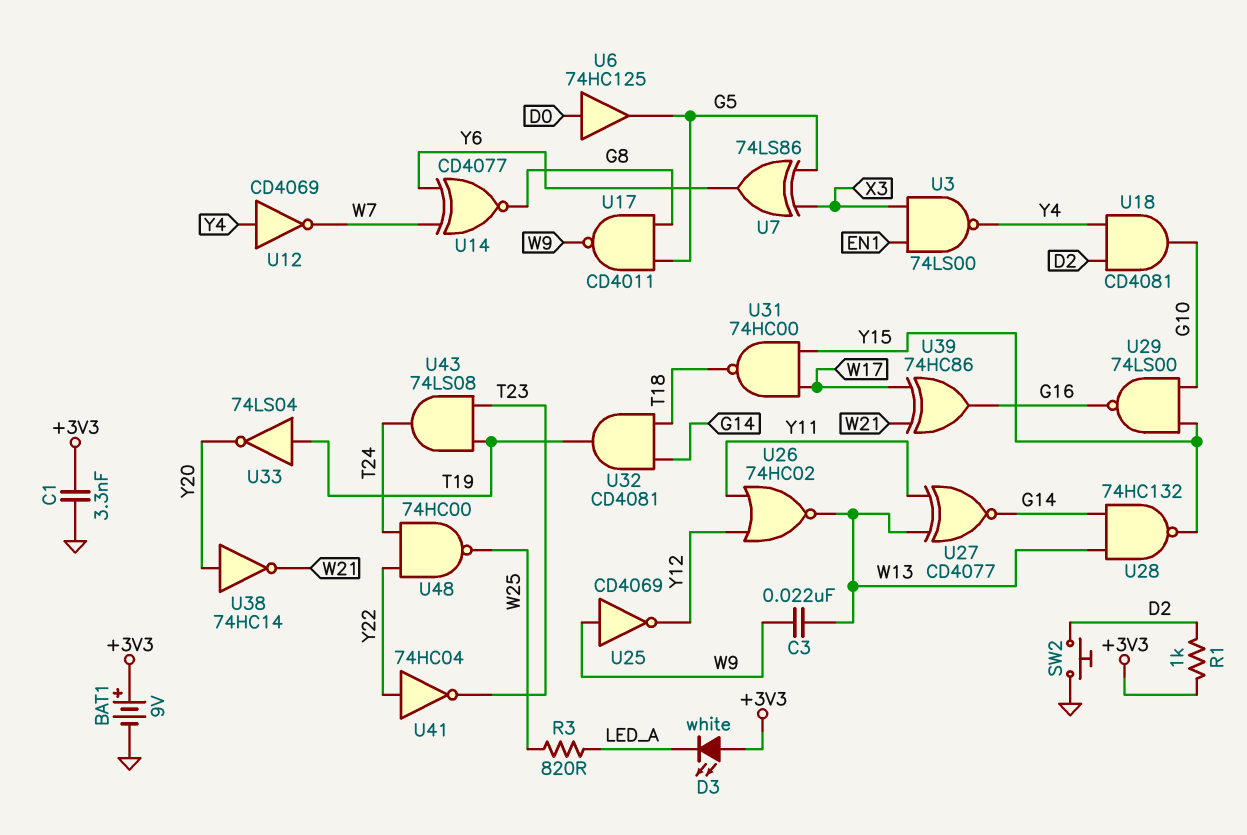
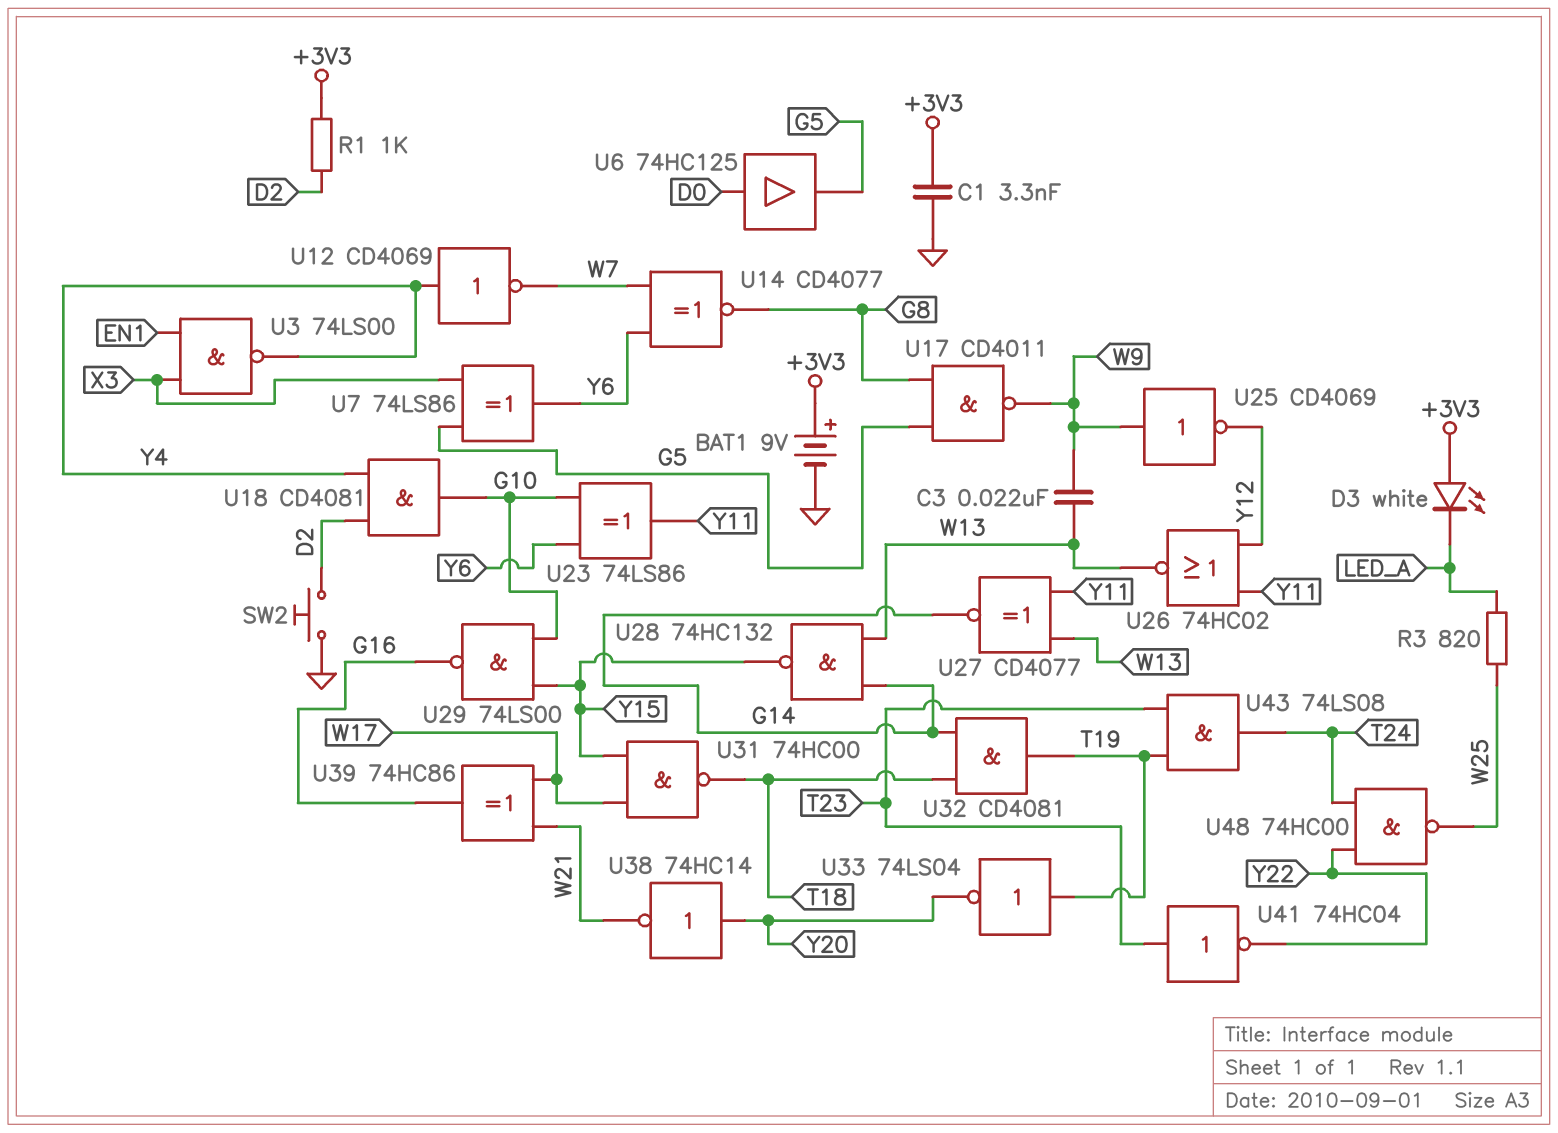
U23: none -> XOR 74LS86 (in G10, in Y6, out Y11)
U41: NOT 74HC04 (in Y22, out T23) -> NOT 74HC04 (in T23, out Y22)

